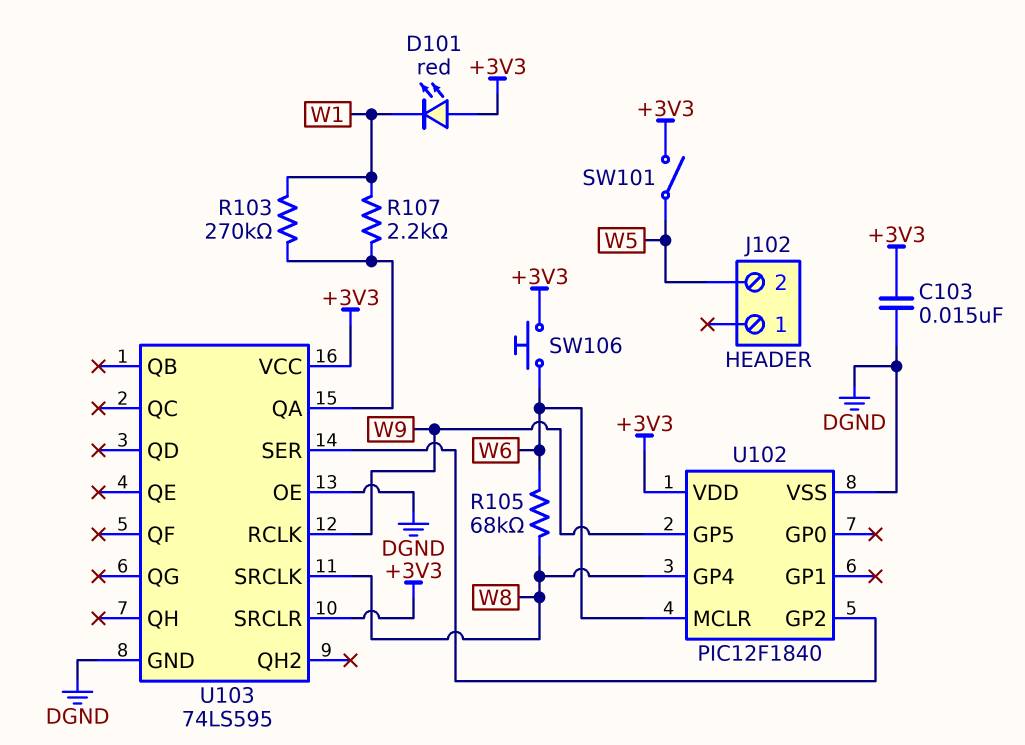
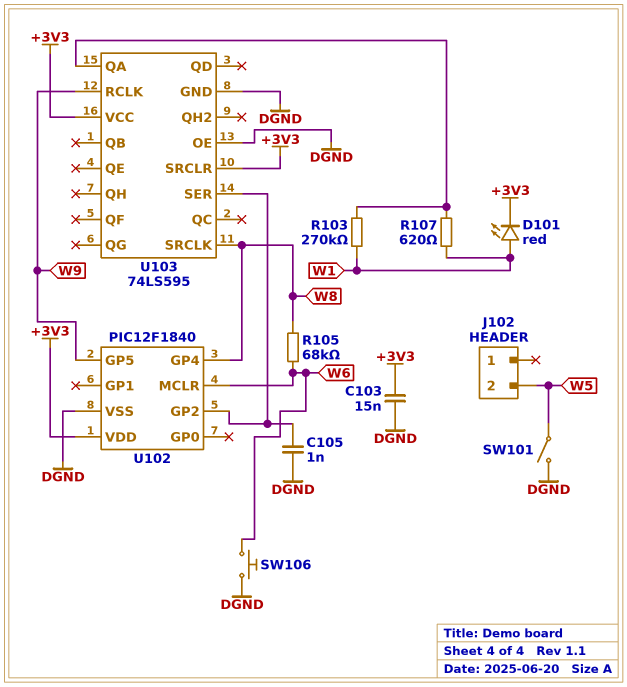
C105: none -> 1nF (DGND, U102/GP2)
D101: LED red (A +3V3, K W1) -> LED red (A W1, K +3V3)
R107: 2.2k (U103/QA, W1) -> 620 (U103/QA, W1)
SW101: switch (+3V3, W5) -> switch (DGND, W5)
SW106: button (+3V3, W6) -> button (DGND, W6)

